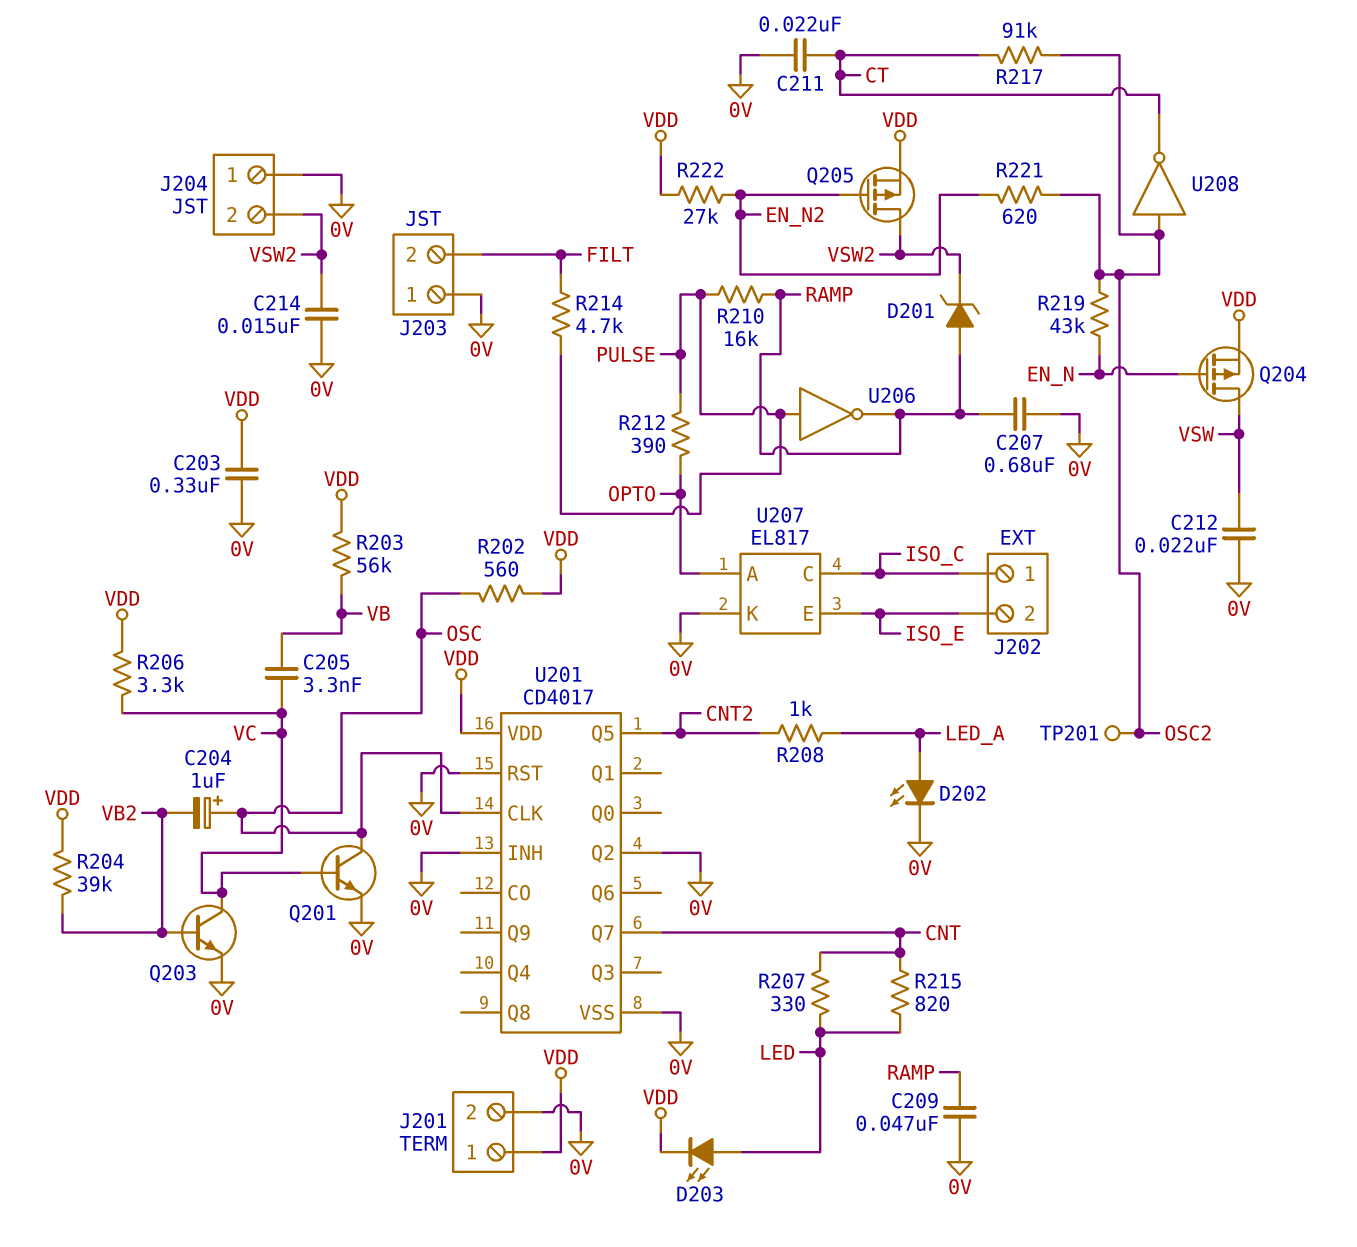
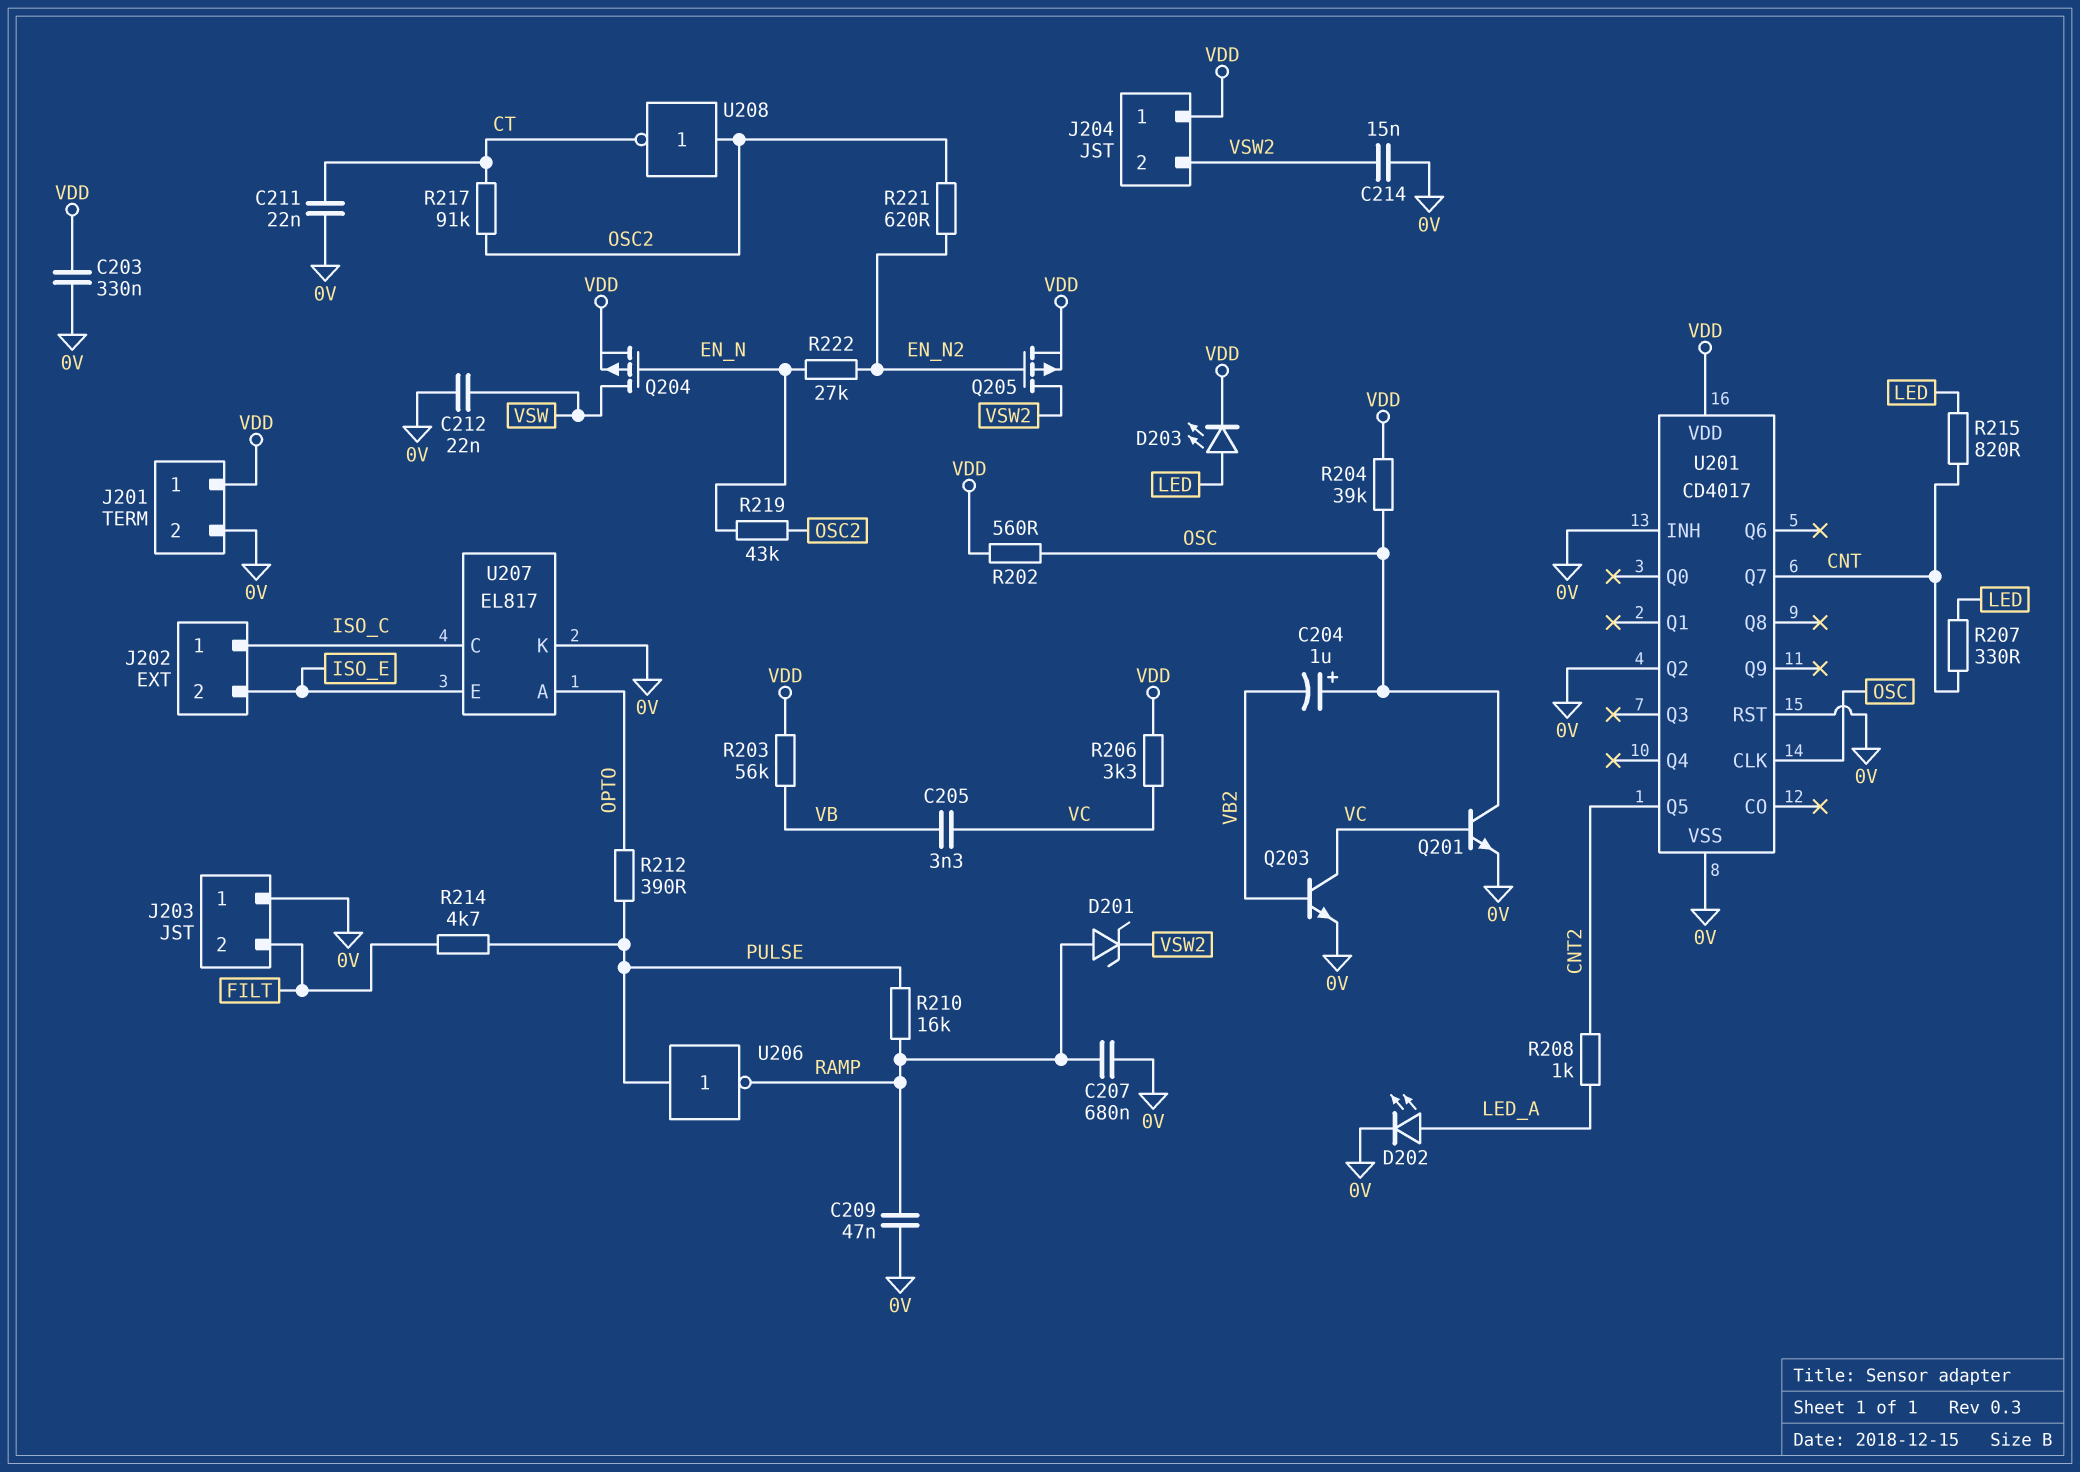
J204 pin 1: 0V -> VDD
R204: 39k (VB2, VDD) -> 39k (OSC, VDD)
R222: 27k (EN_N2, VDD) -> 27k (EN_N, EN_N2)
TP201: test point (OSC2) -> none

